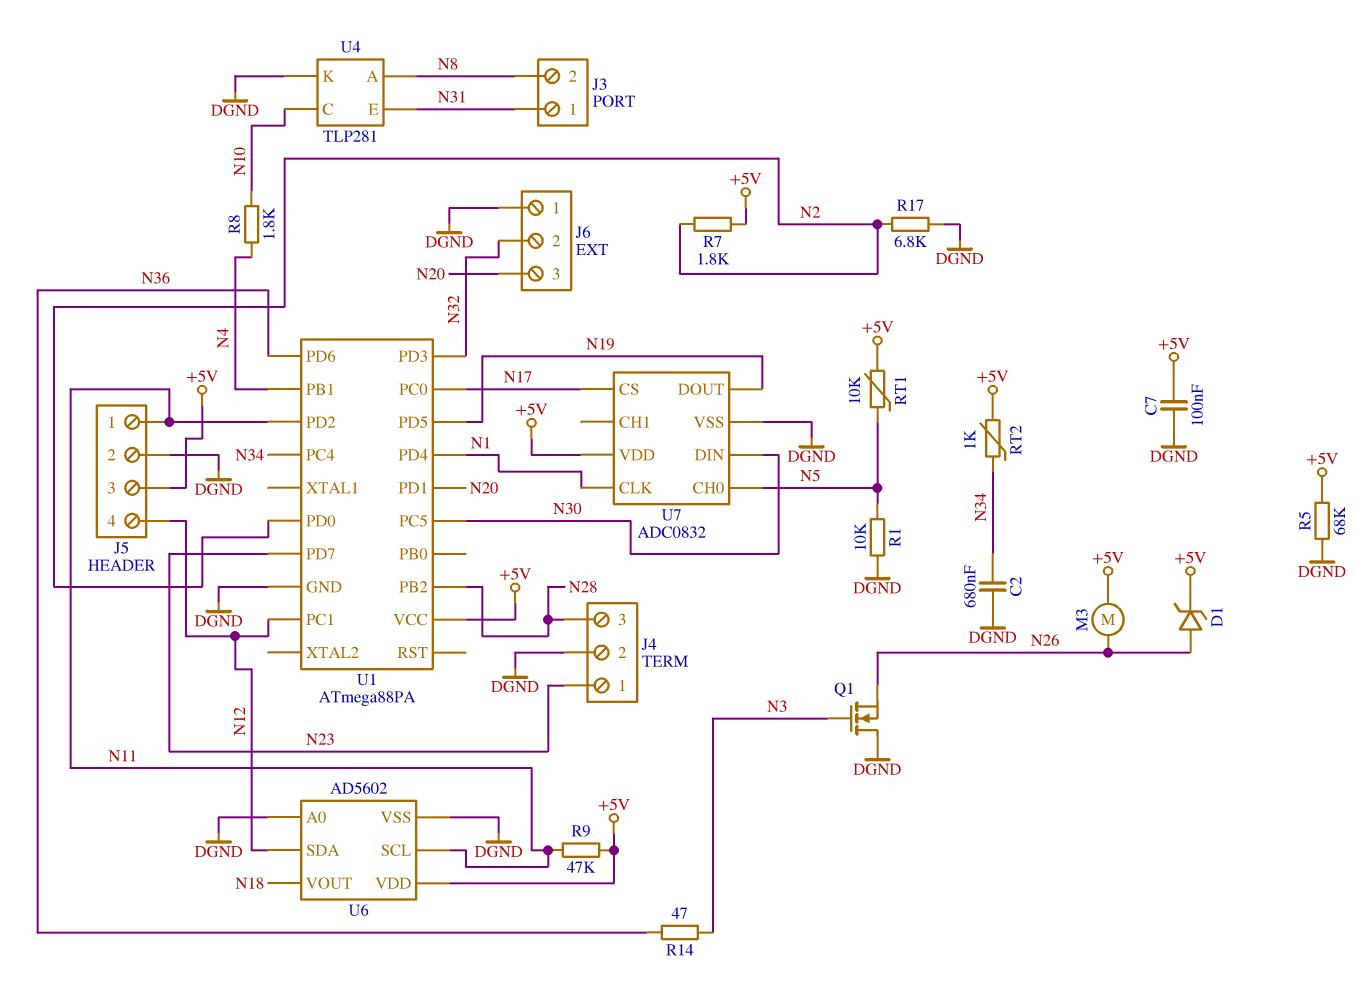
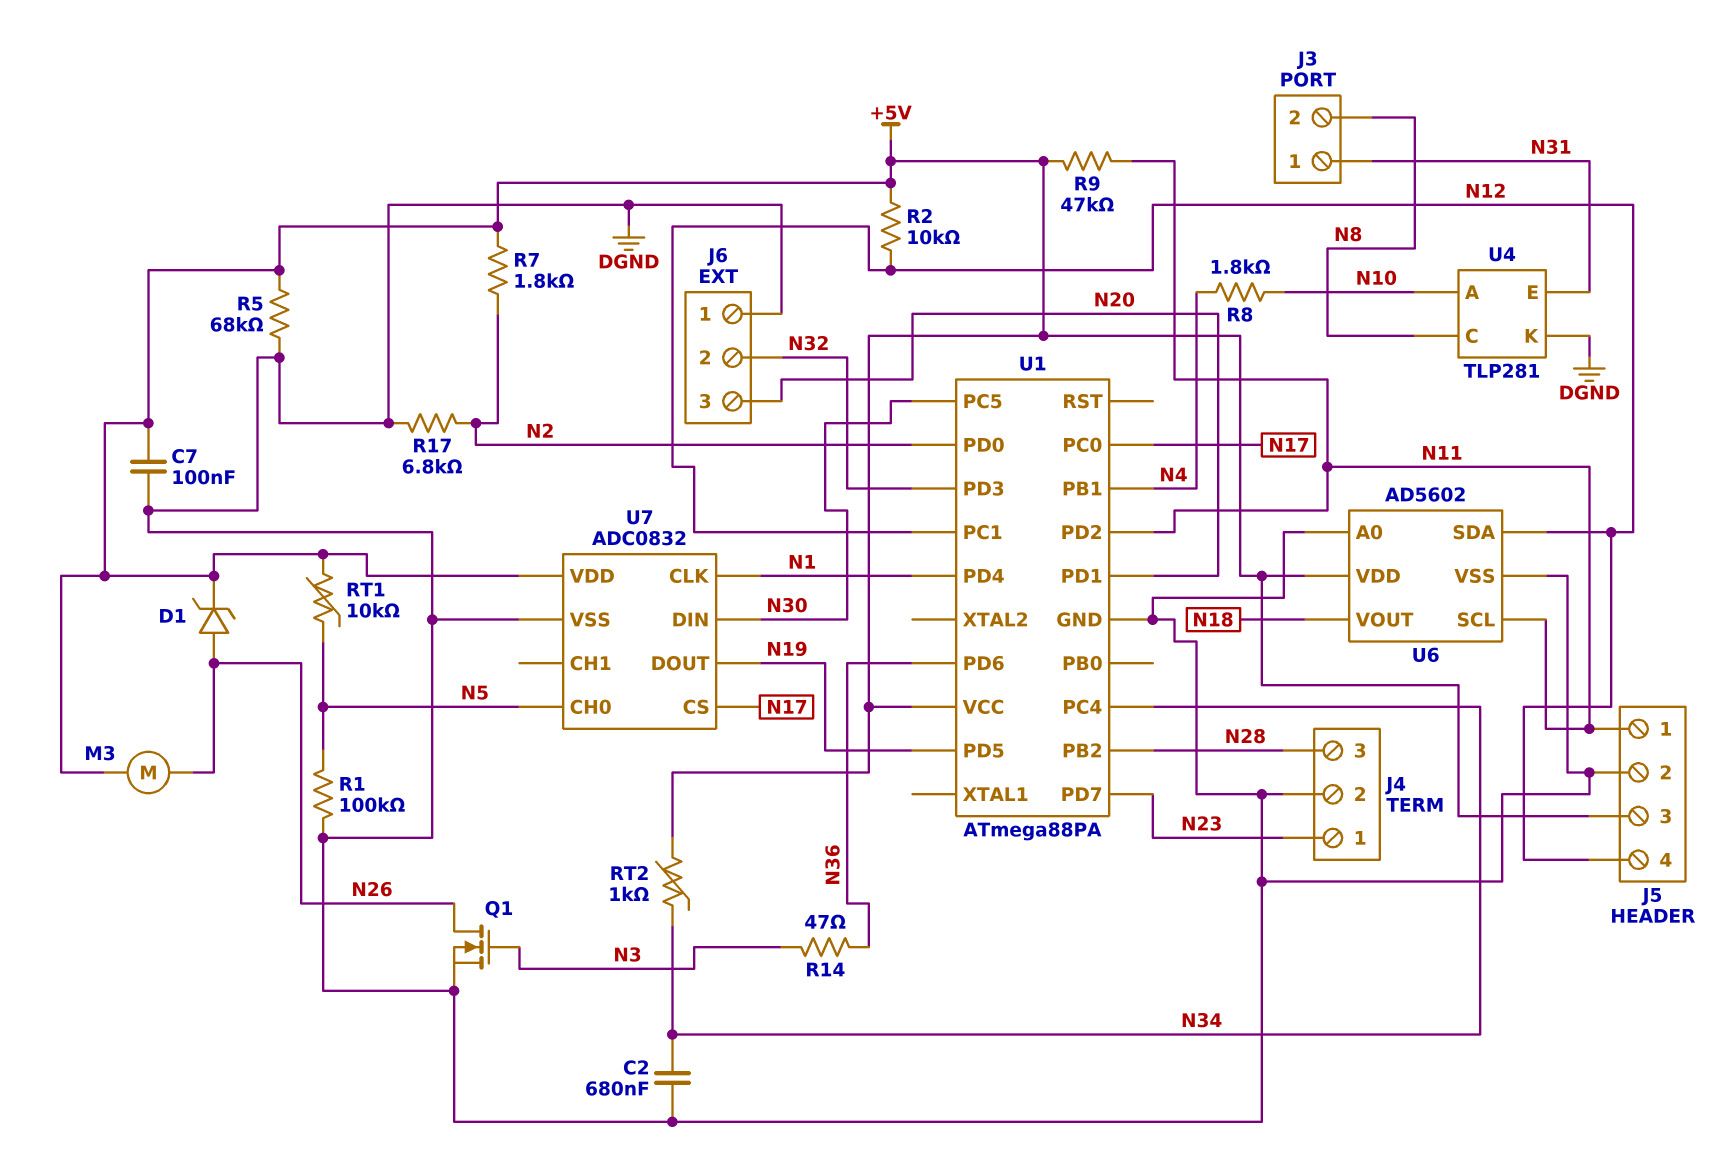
Q1: NMOS (G N3, D DGND, S N26) -> NMOS (G N3, D N26, S DGND)
R1: 10k (DGND, N5) -> 100k (DGND, N5)
R2: none -> 10k (+5V, N12)
U4 pin A: N8 -> N10
U4 pin C: N10 -> N8

